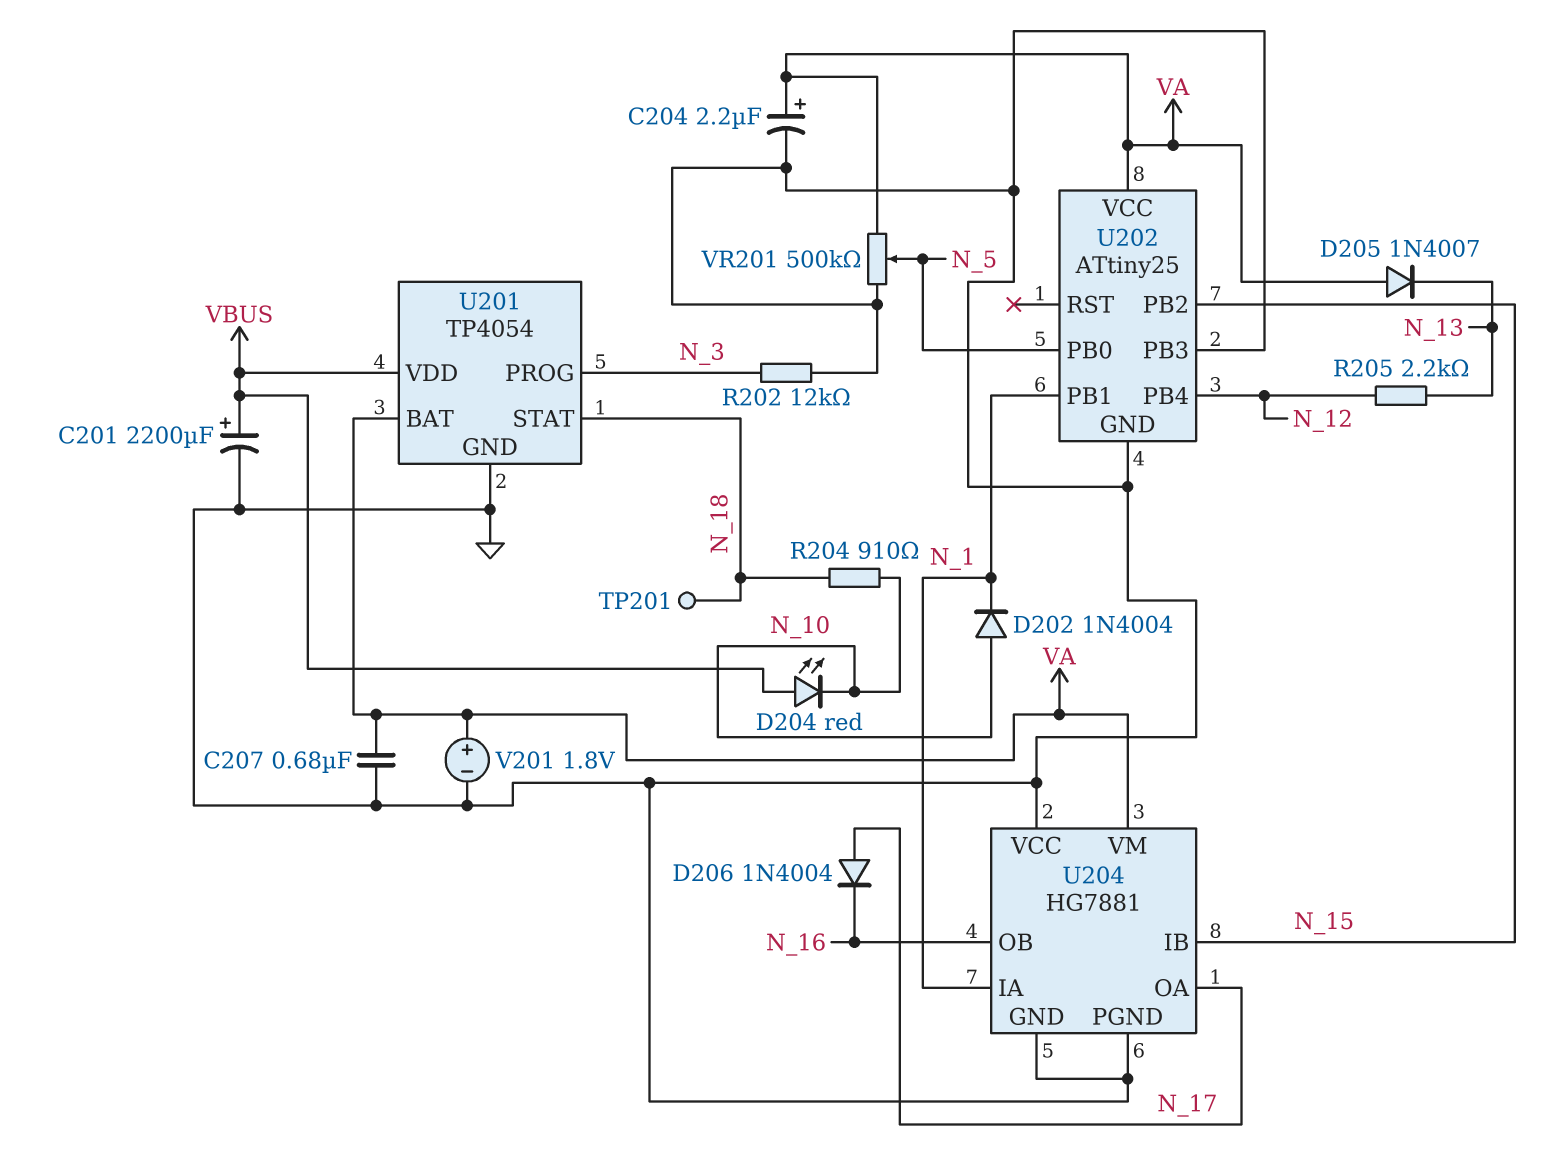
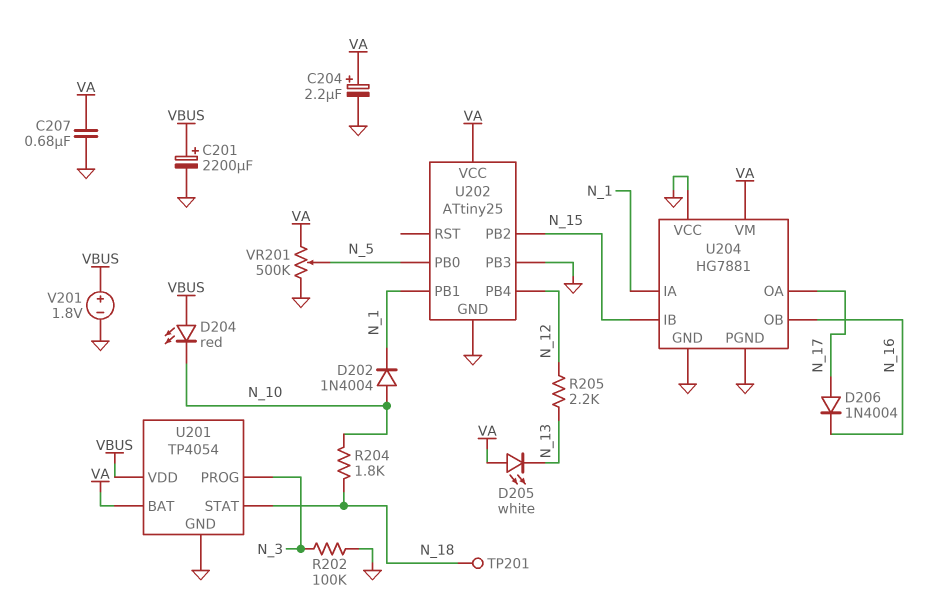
D205: diode 1N4007 (A VA, K N_13) -> LED white (A VA, K N_13)
R202: 12k (GND, N_3) -> 100k (GND, N_3)
R204: 910 (N_10, N_18) -> 1.8k (N_10, N_18)
V201: 1.8V (plus VA, minus GND) -> 1.8V (plus VBUS, minus GND)

